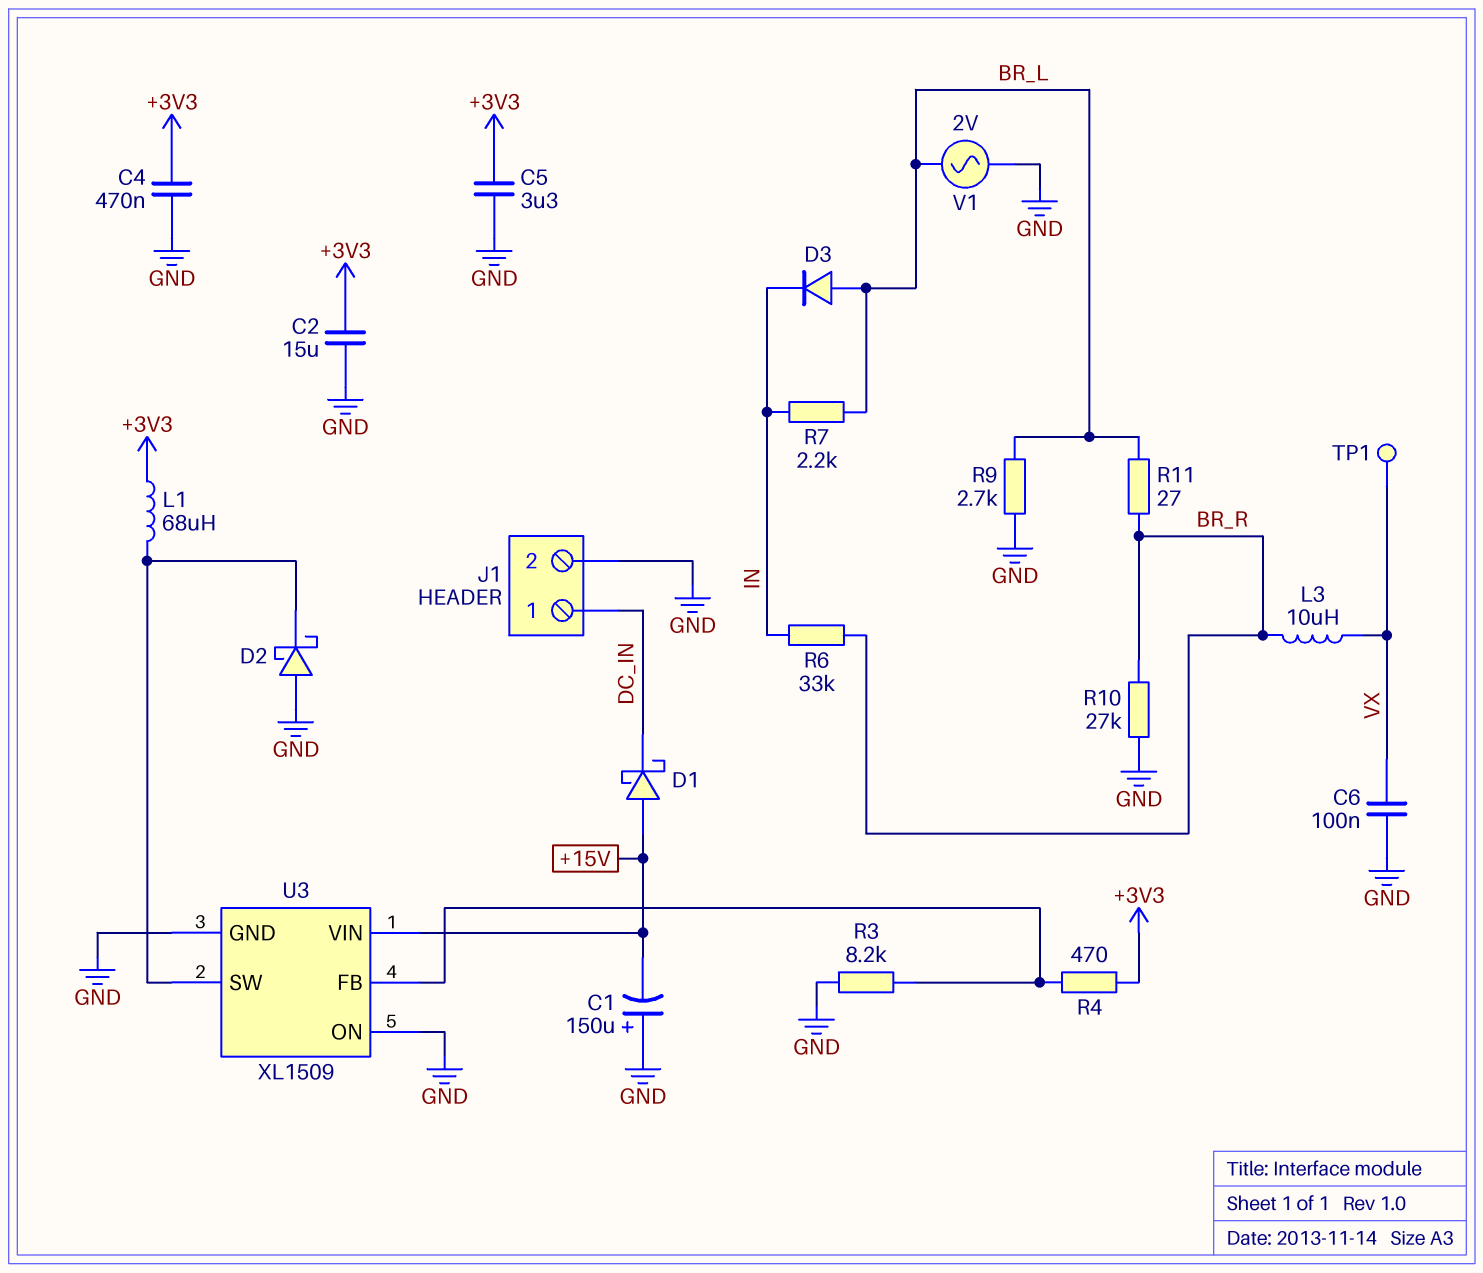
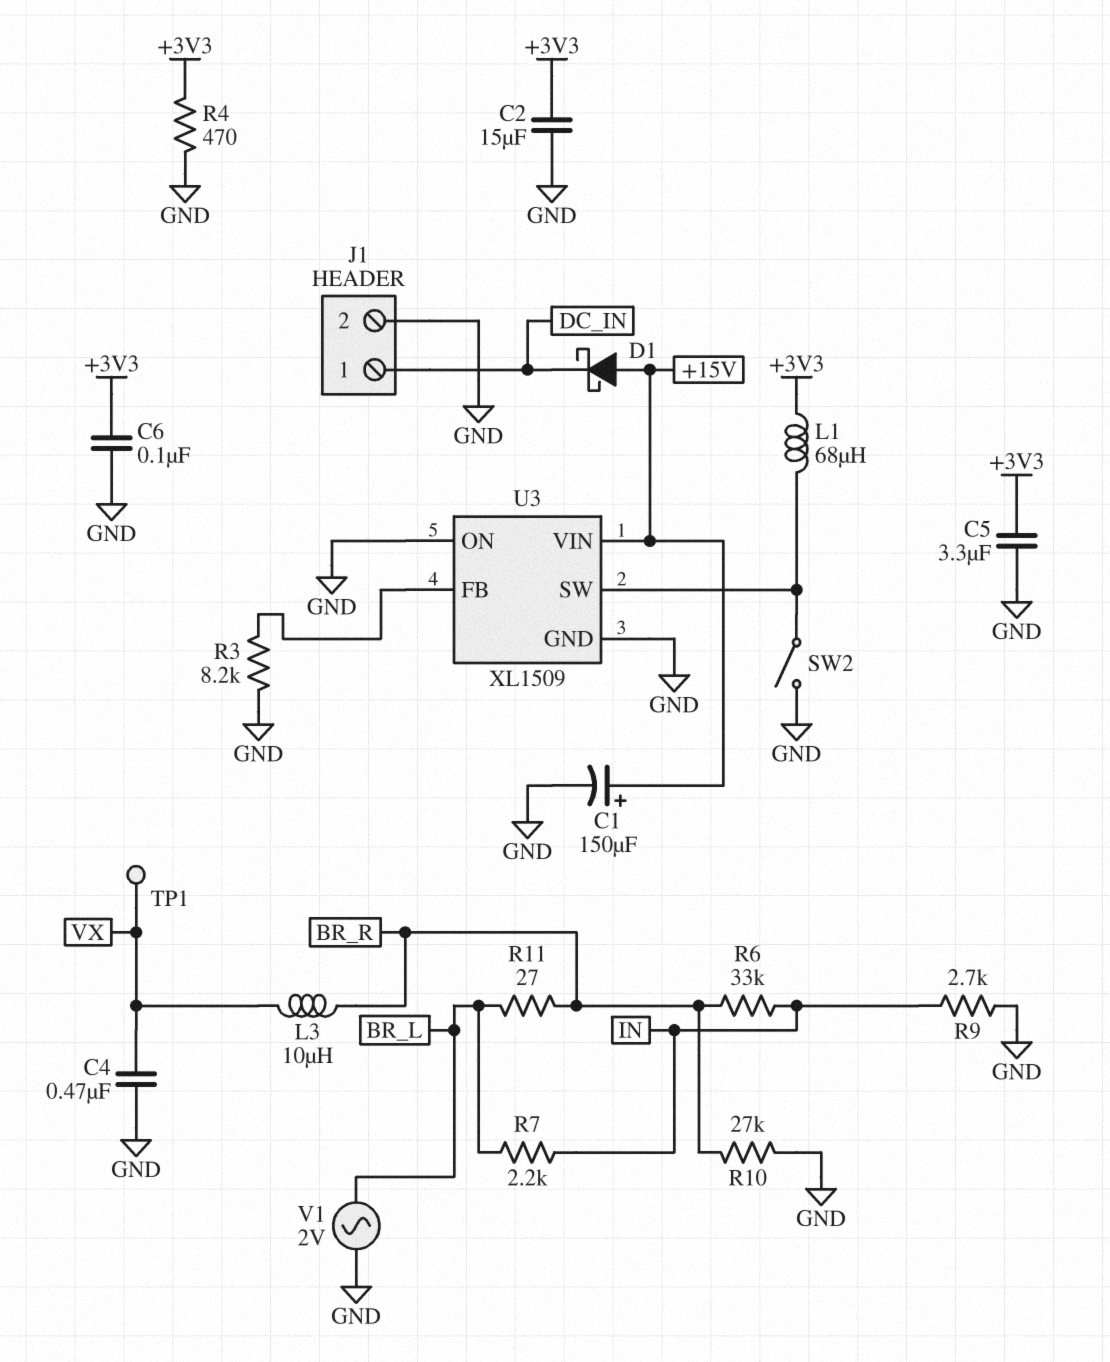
C1: 150uF (plus GND, minus +15V) -> 150uF (plus +15V, minus GND)
C4: 470nF (+3V3, GND) -> 470nF (GND, VX)
C6: 100nF (GND, VX) -> 100nF (+3V3, GND)
D2: schottky (A GND, K U3/SW) -> none
D3: diode (A BR_L, K IN) -> none
R4: 470 (+3V3, U3/FB) -> 470 (+3V3, GND)
R9: 2.7k (BR_L, GND) -> 2.7k (GND, IN)
SW2: none -> switch (GND, U3/SW)

